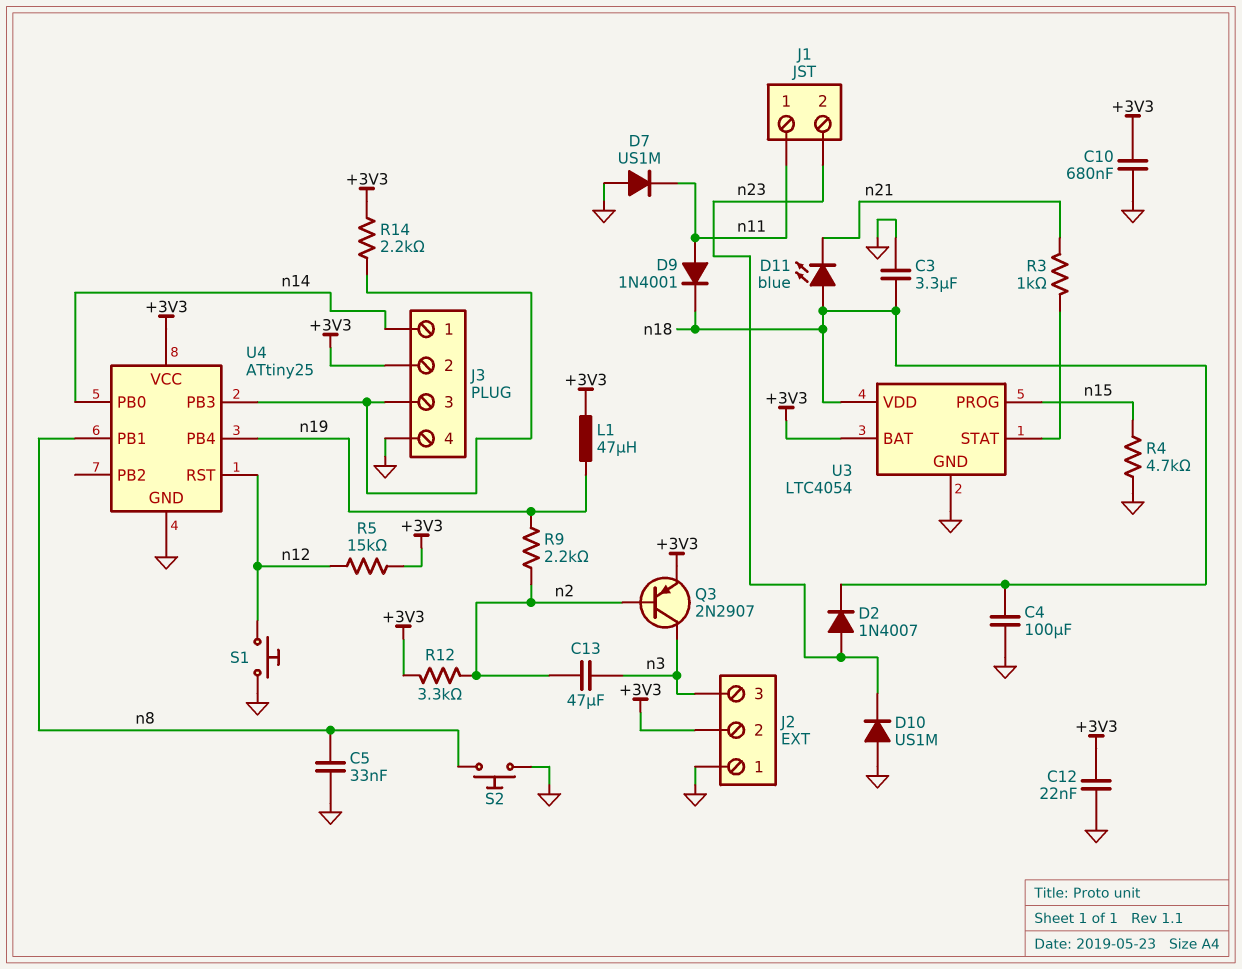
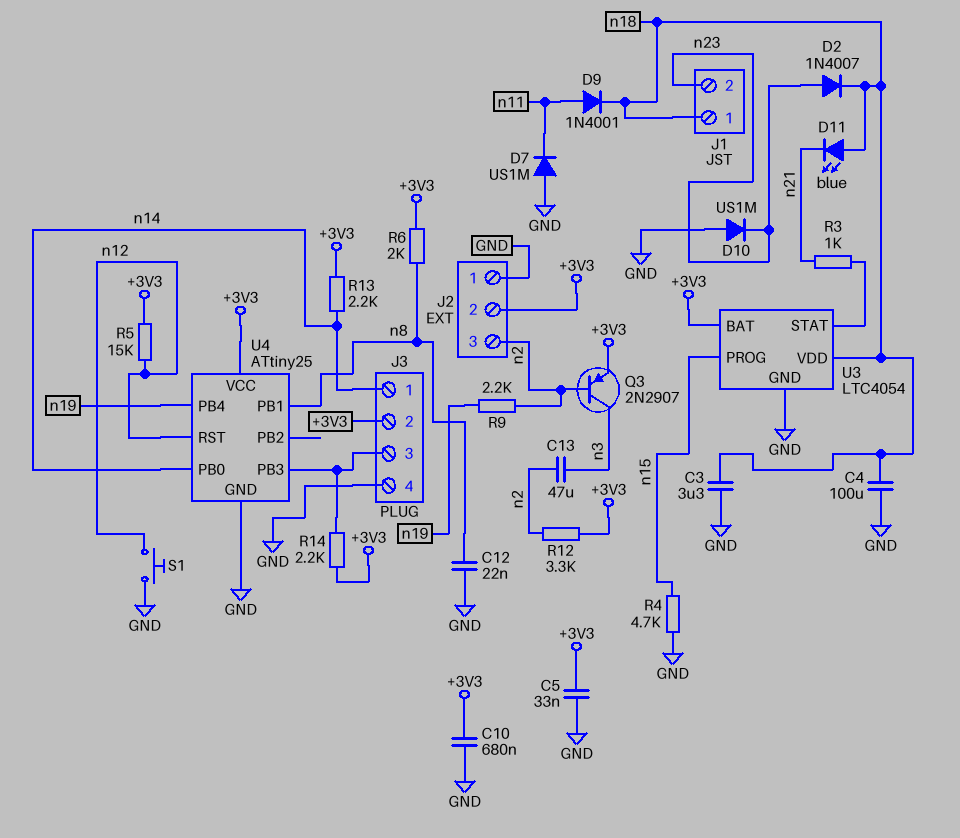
C5: 33nF (GND, n8) -> 33nF (+3V3, GND)
C12: 22nF (+3V3, GND) -> 22nF (GND, n8)
J1 pin 1: n11 -> n18
J2 pin 3: n3 -> n2
L1: 47uH (+3V3, n19) -> none
R6: none -> 2k (+3V3, n8)
R13: none -> 2.2k (+3V3, n14)
S2: button (GND, n8) -> none

